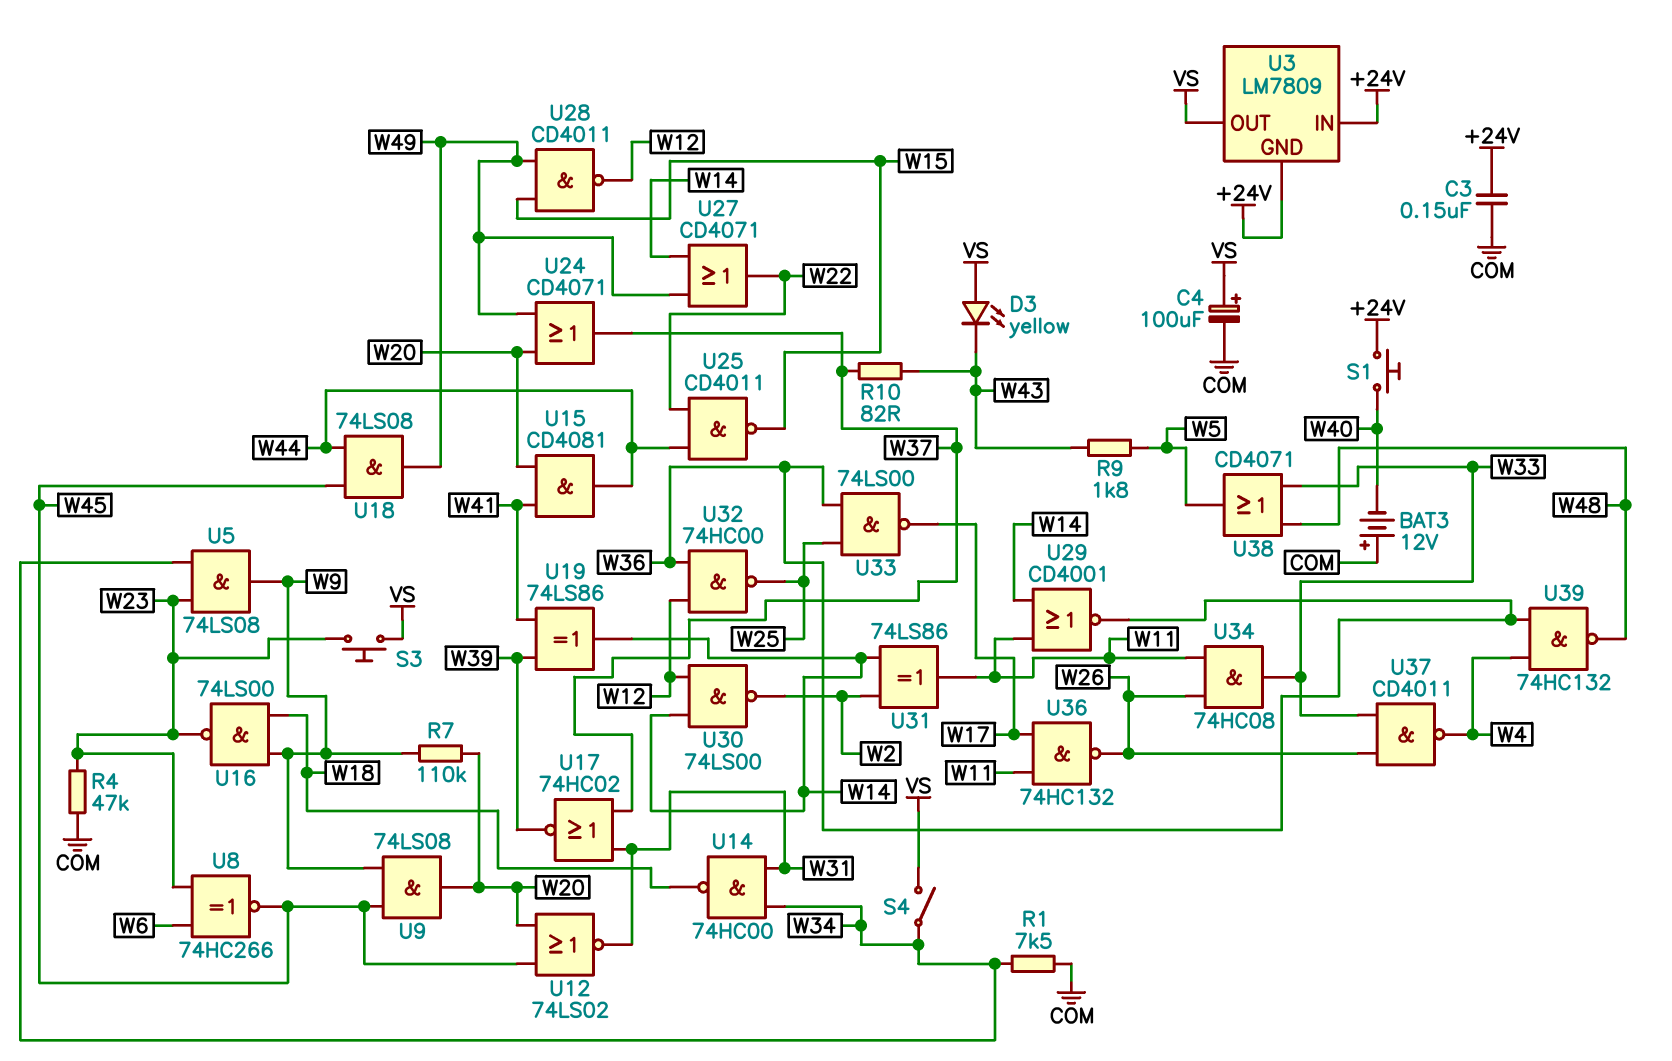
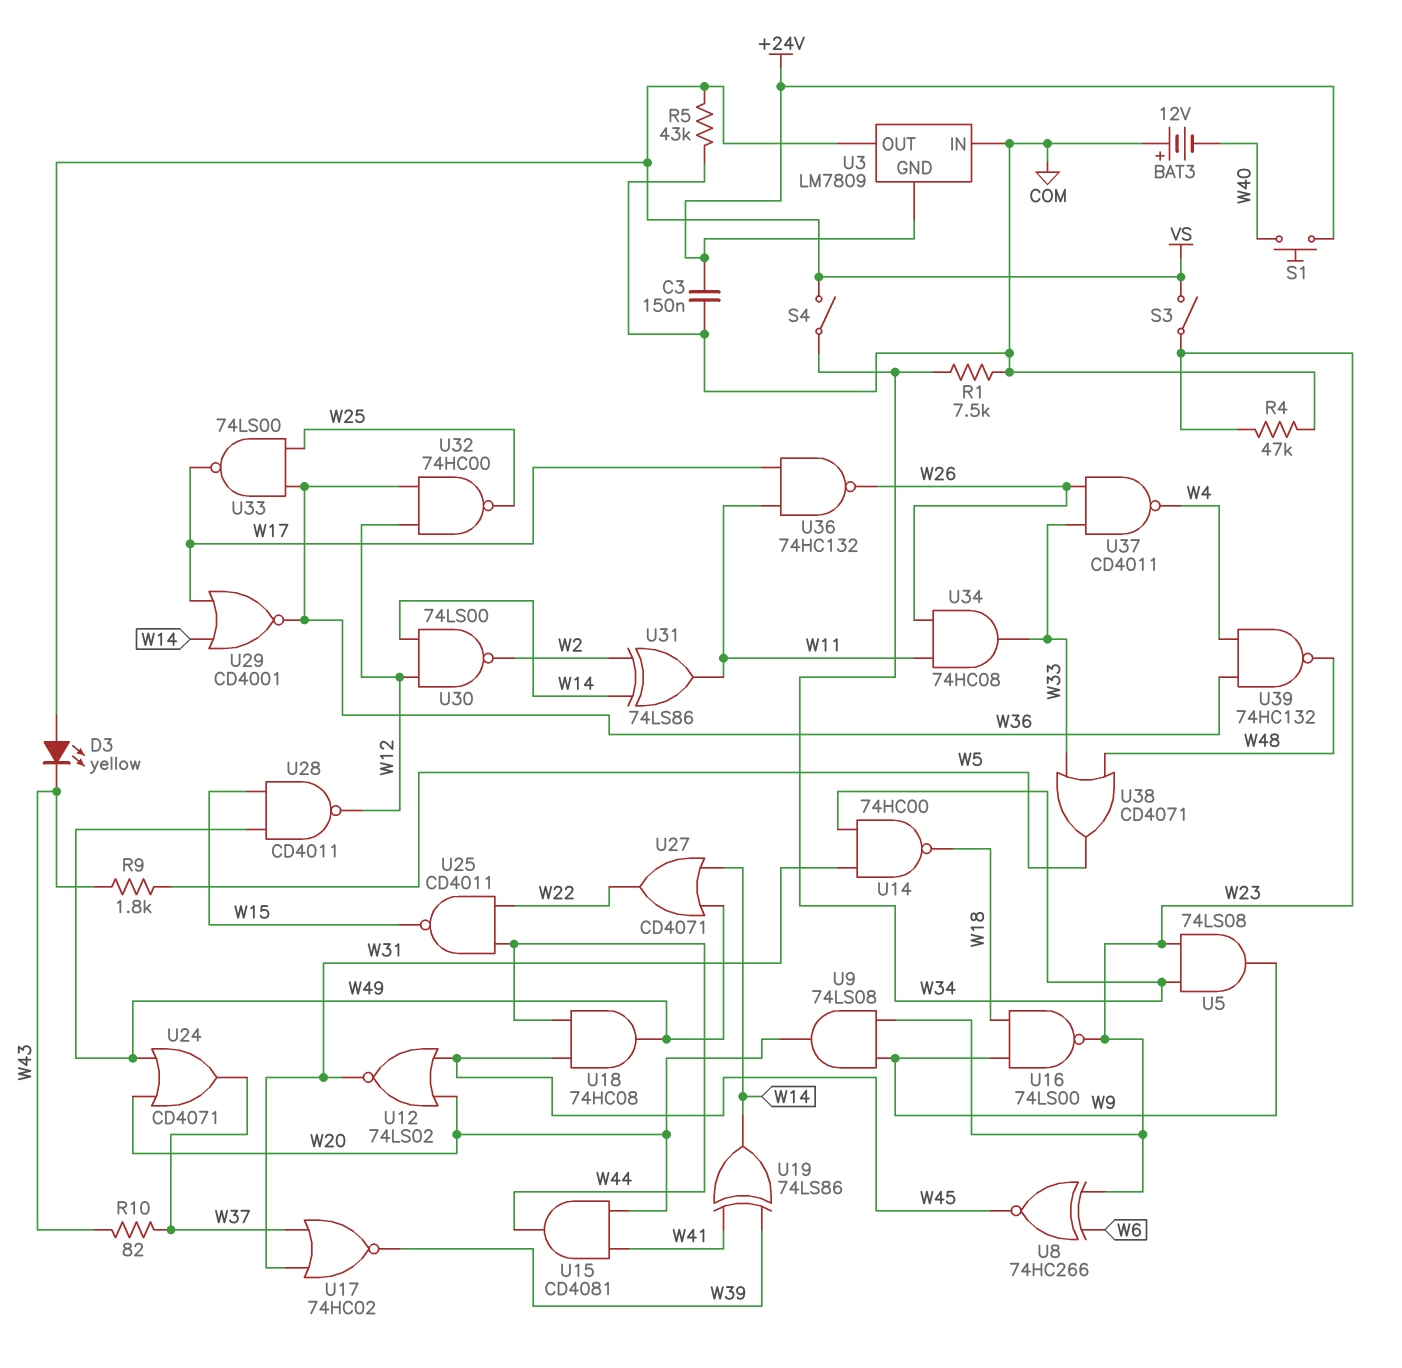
C4: 100uF (plus VS, minus COM) -> none
R5: none -> 43k (COM, VS)
R7: 110k (W9, W20) -> none
S3: button (VS, W23) -> switch (VS, W23)
U3 pin IN: +24V -> COM
U9: AND 74LS08 (in W9, in W45, out W20) -> AND 74LS08 (in W9, in W23, out W20)
U18: AND 74LS08 (in W44, in W45, out W49) -> AND 74HC08 (in W44, in W45, out W49)
U29: NOR CD4001 (in W11, in W14, out W36) -> NOR CD4001 (in W14, in W17, out W36)

